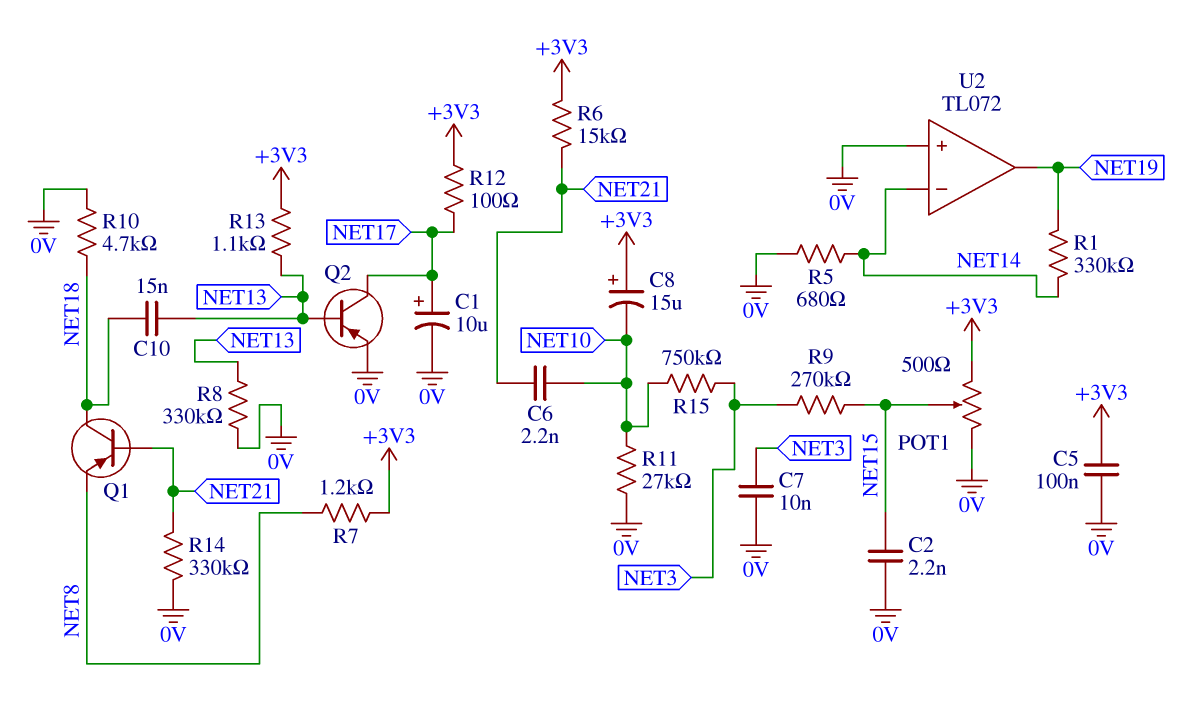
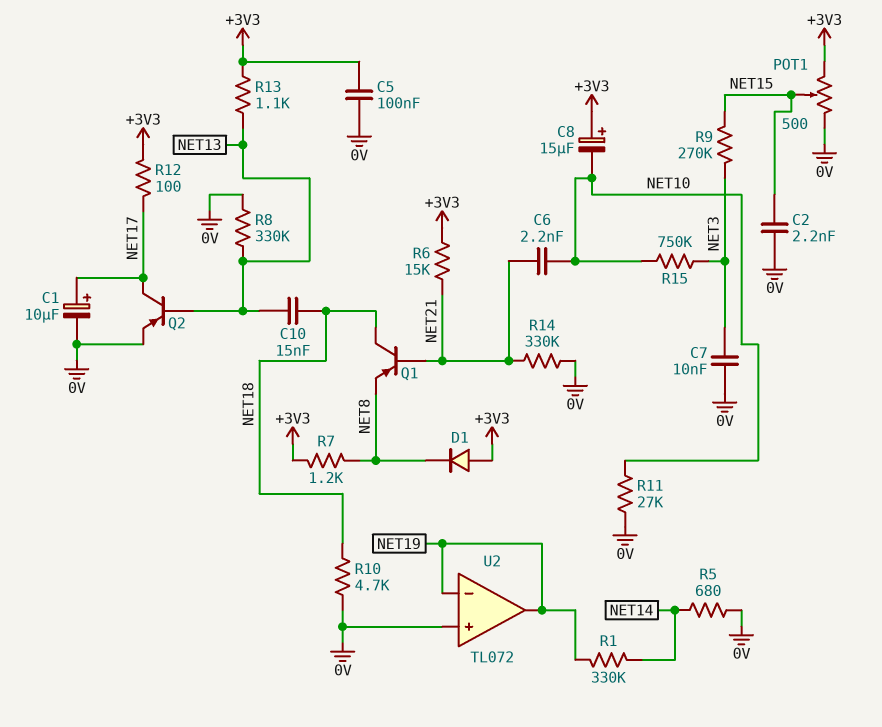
D1: none -> diode (A +3V3, K NET8)
U2 pin in-: NET14 -> NET19

